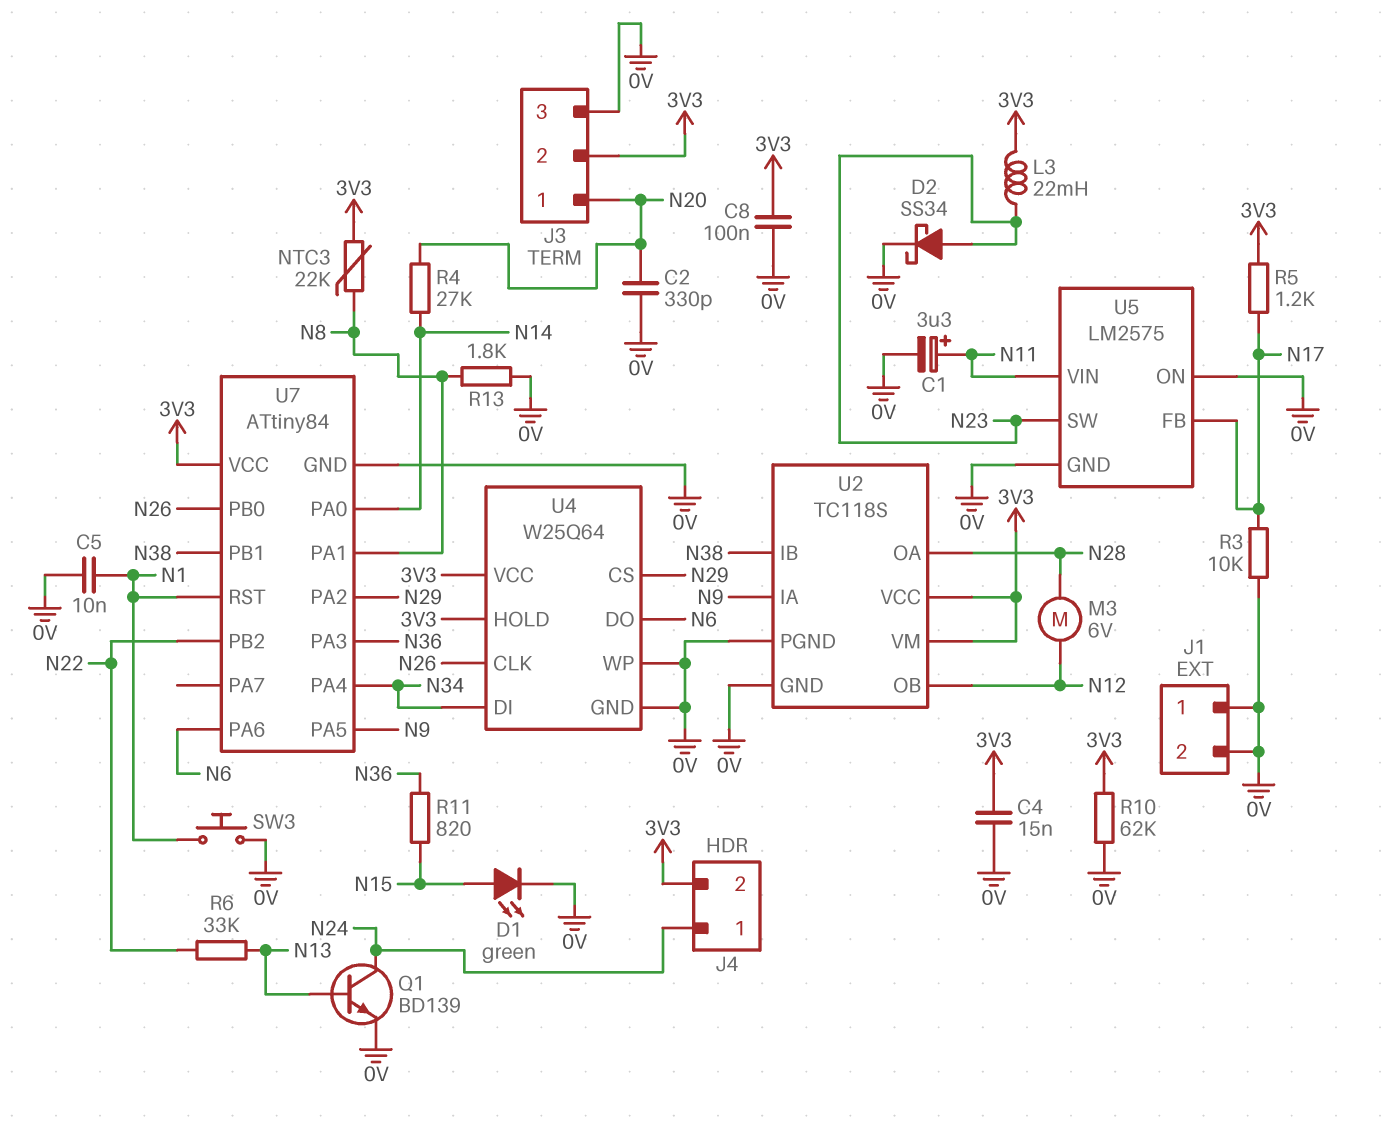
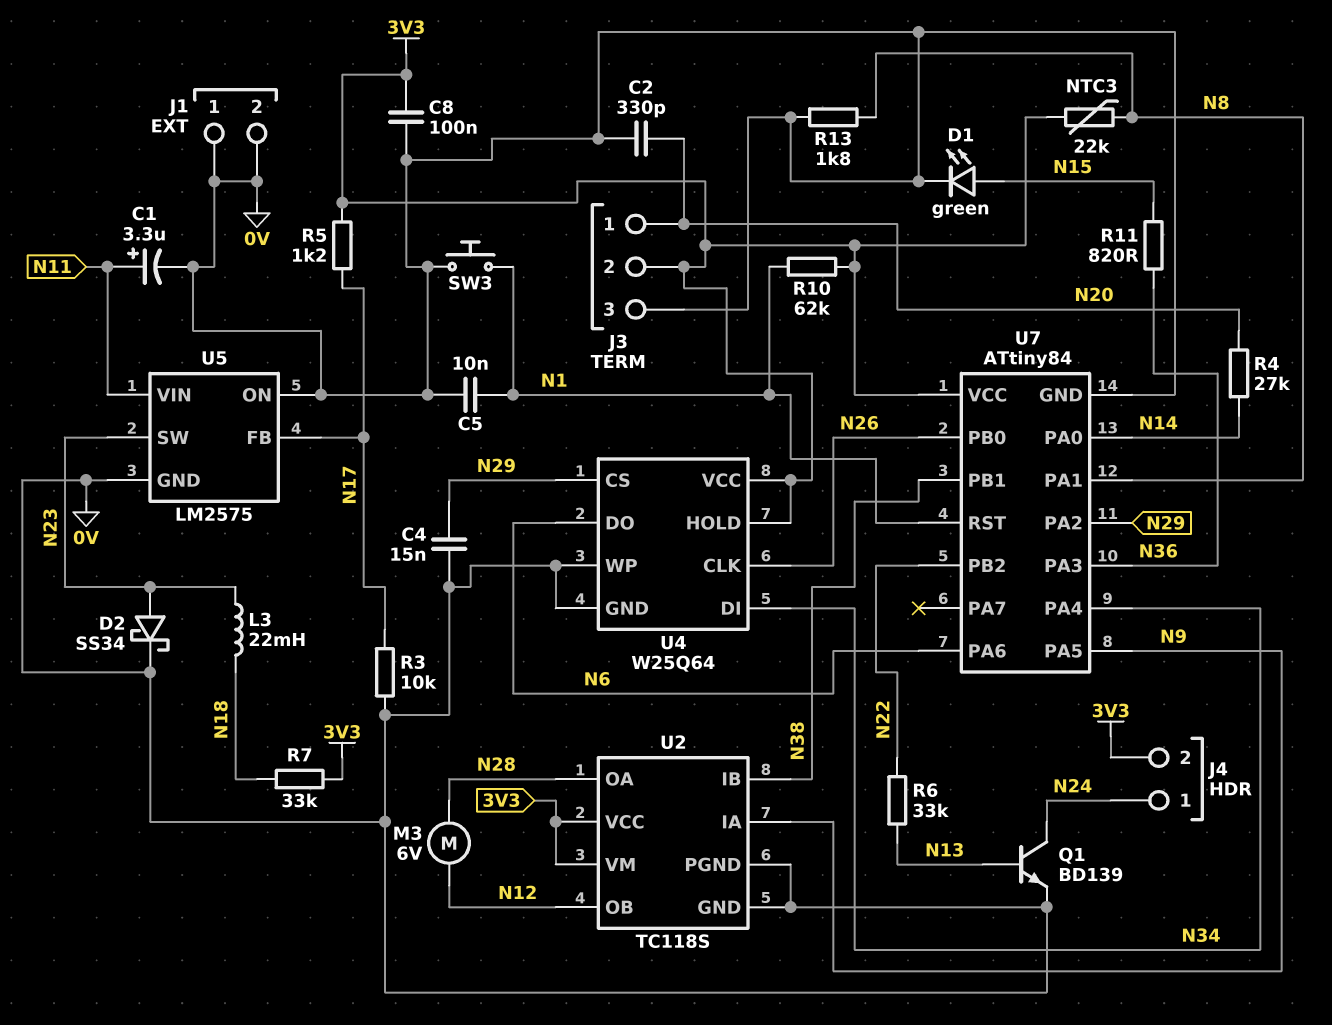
C4: 15nF (0V, 3V3) -> 15nF (0V, N29)
L3: 22mH (3V3, N23) -> 22mH (N18, N23)
R7: none -> 33k (3V3, N18)
R10: 62k (0V, 3V3) -> 62k (3V3, N1)

